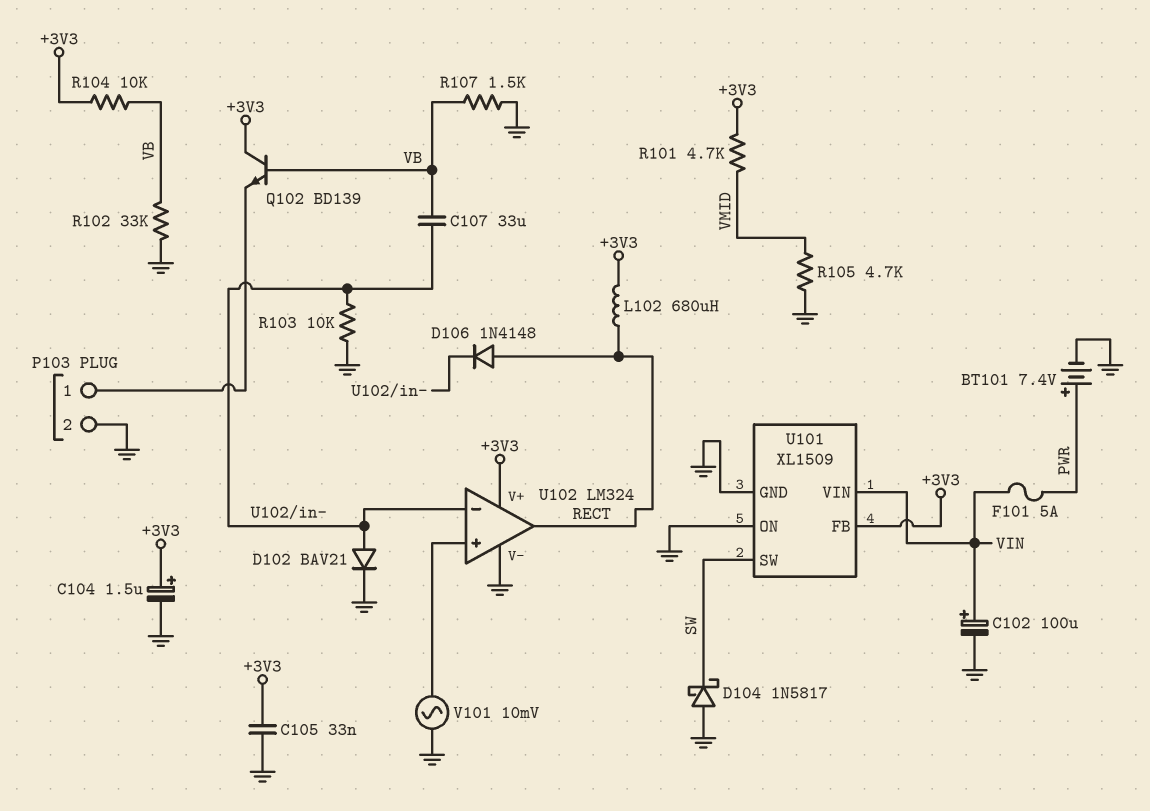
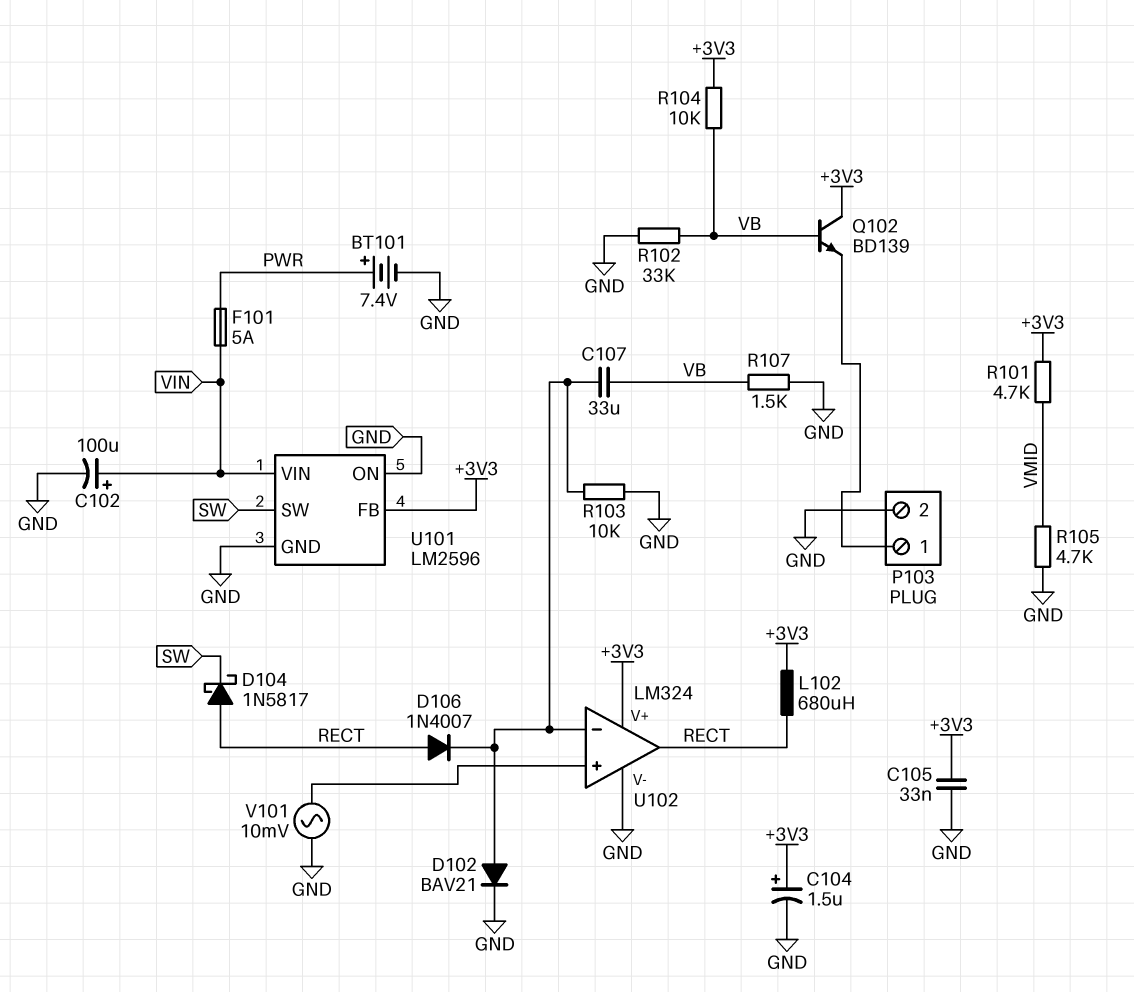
D104: schottky 1N5817 (A GND, K SW) -> schottky 1N5817 (A RECT, K SW)
D106: diode 1N4148 (A RECT, K U102/in-) -> diode 1N4007 (A RECT, K U102/in-)
U101: XL1509 -> LM2596

